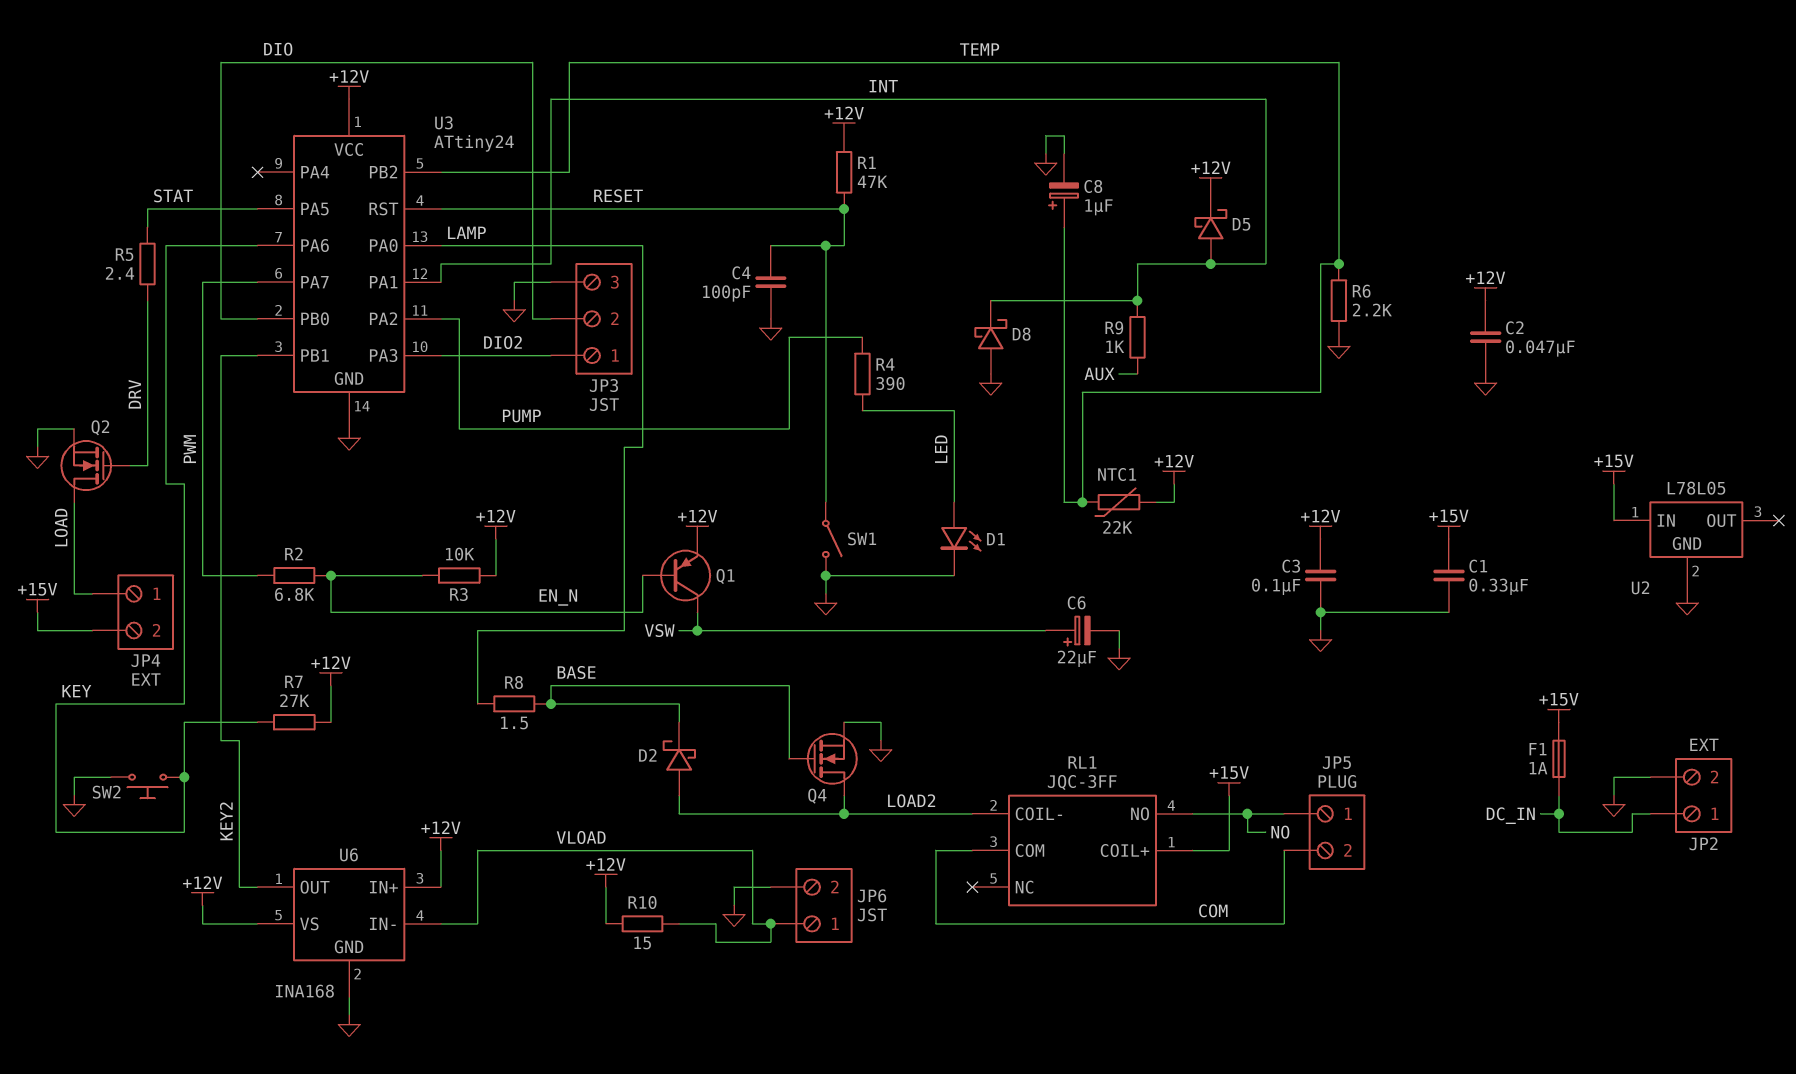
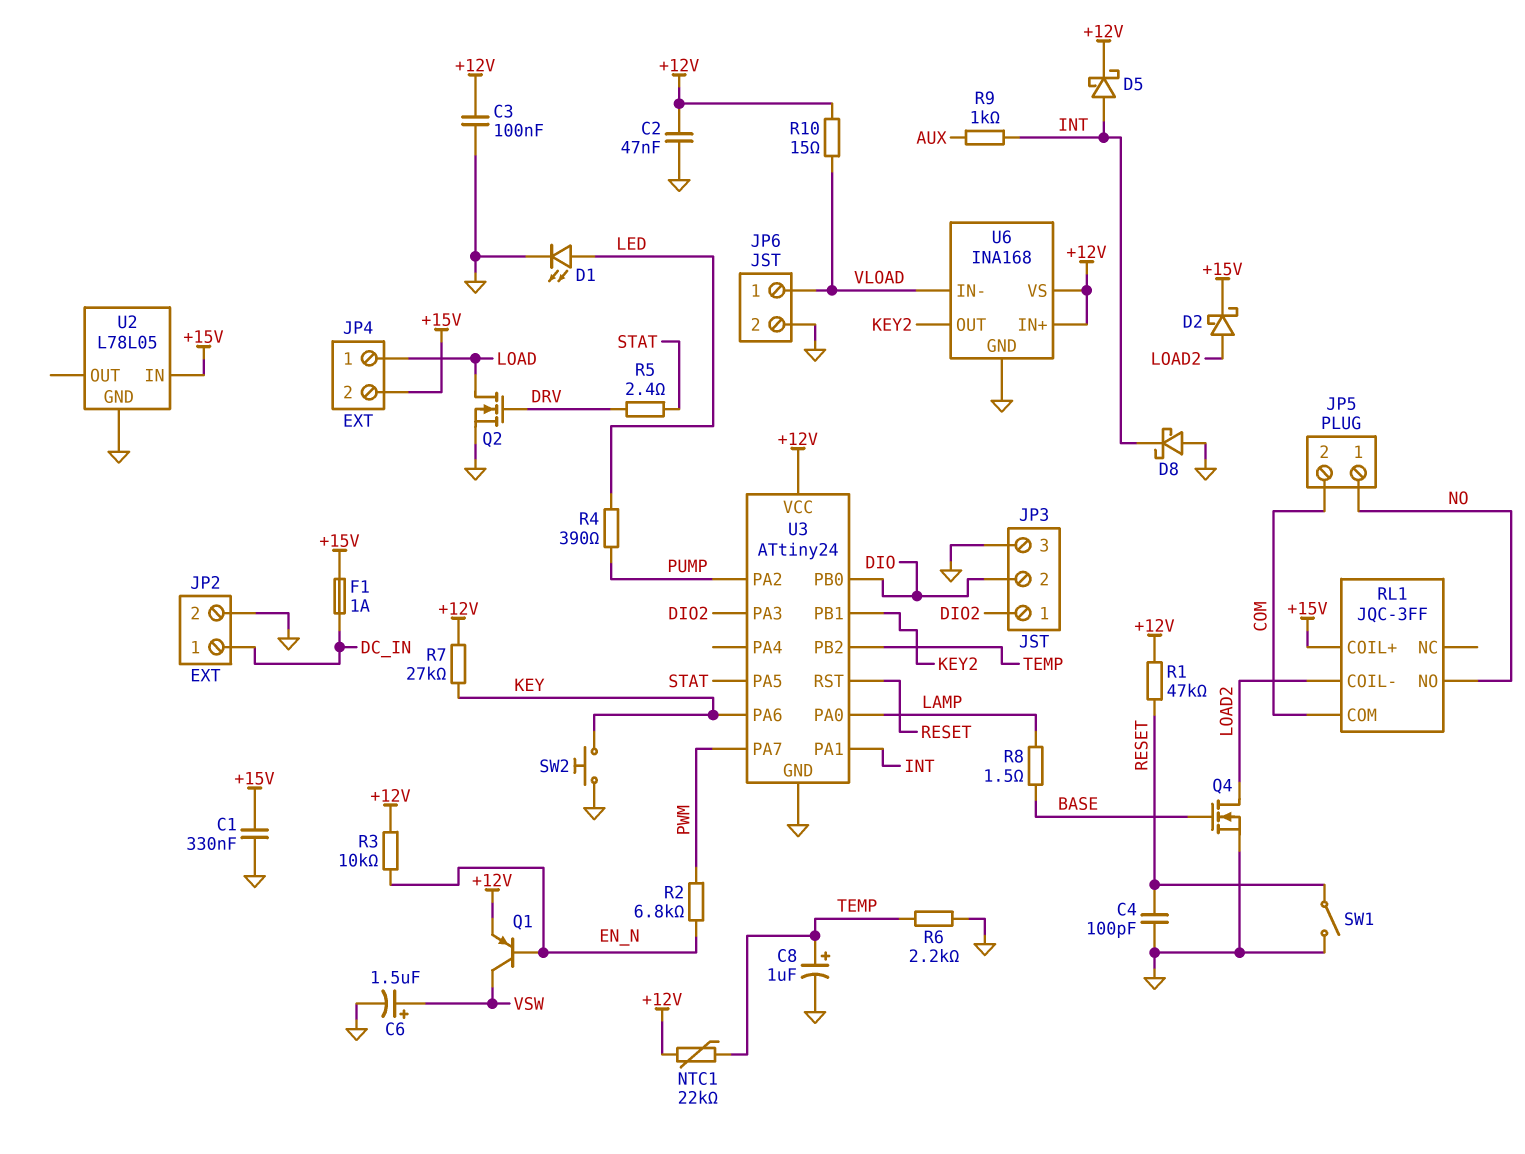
C6: 22uF (plus VSW, minus GND) -> 1.5uF (plus VSW, minus GND)
D2: schottky (A LOAD2, K BASE) -> schottky (A LOAD2, K +15V)

